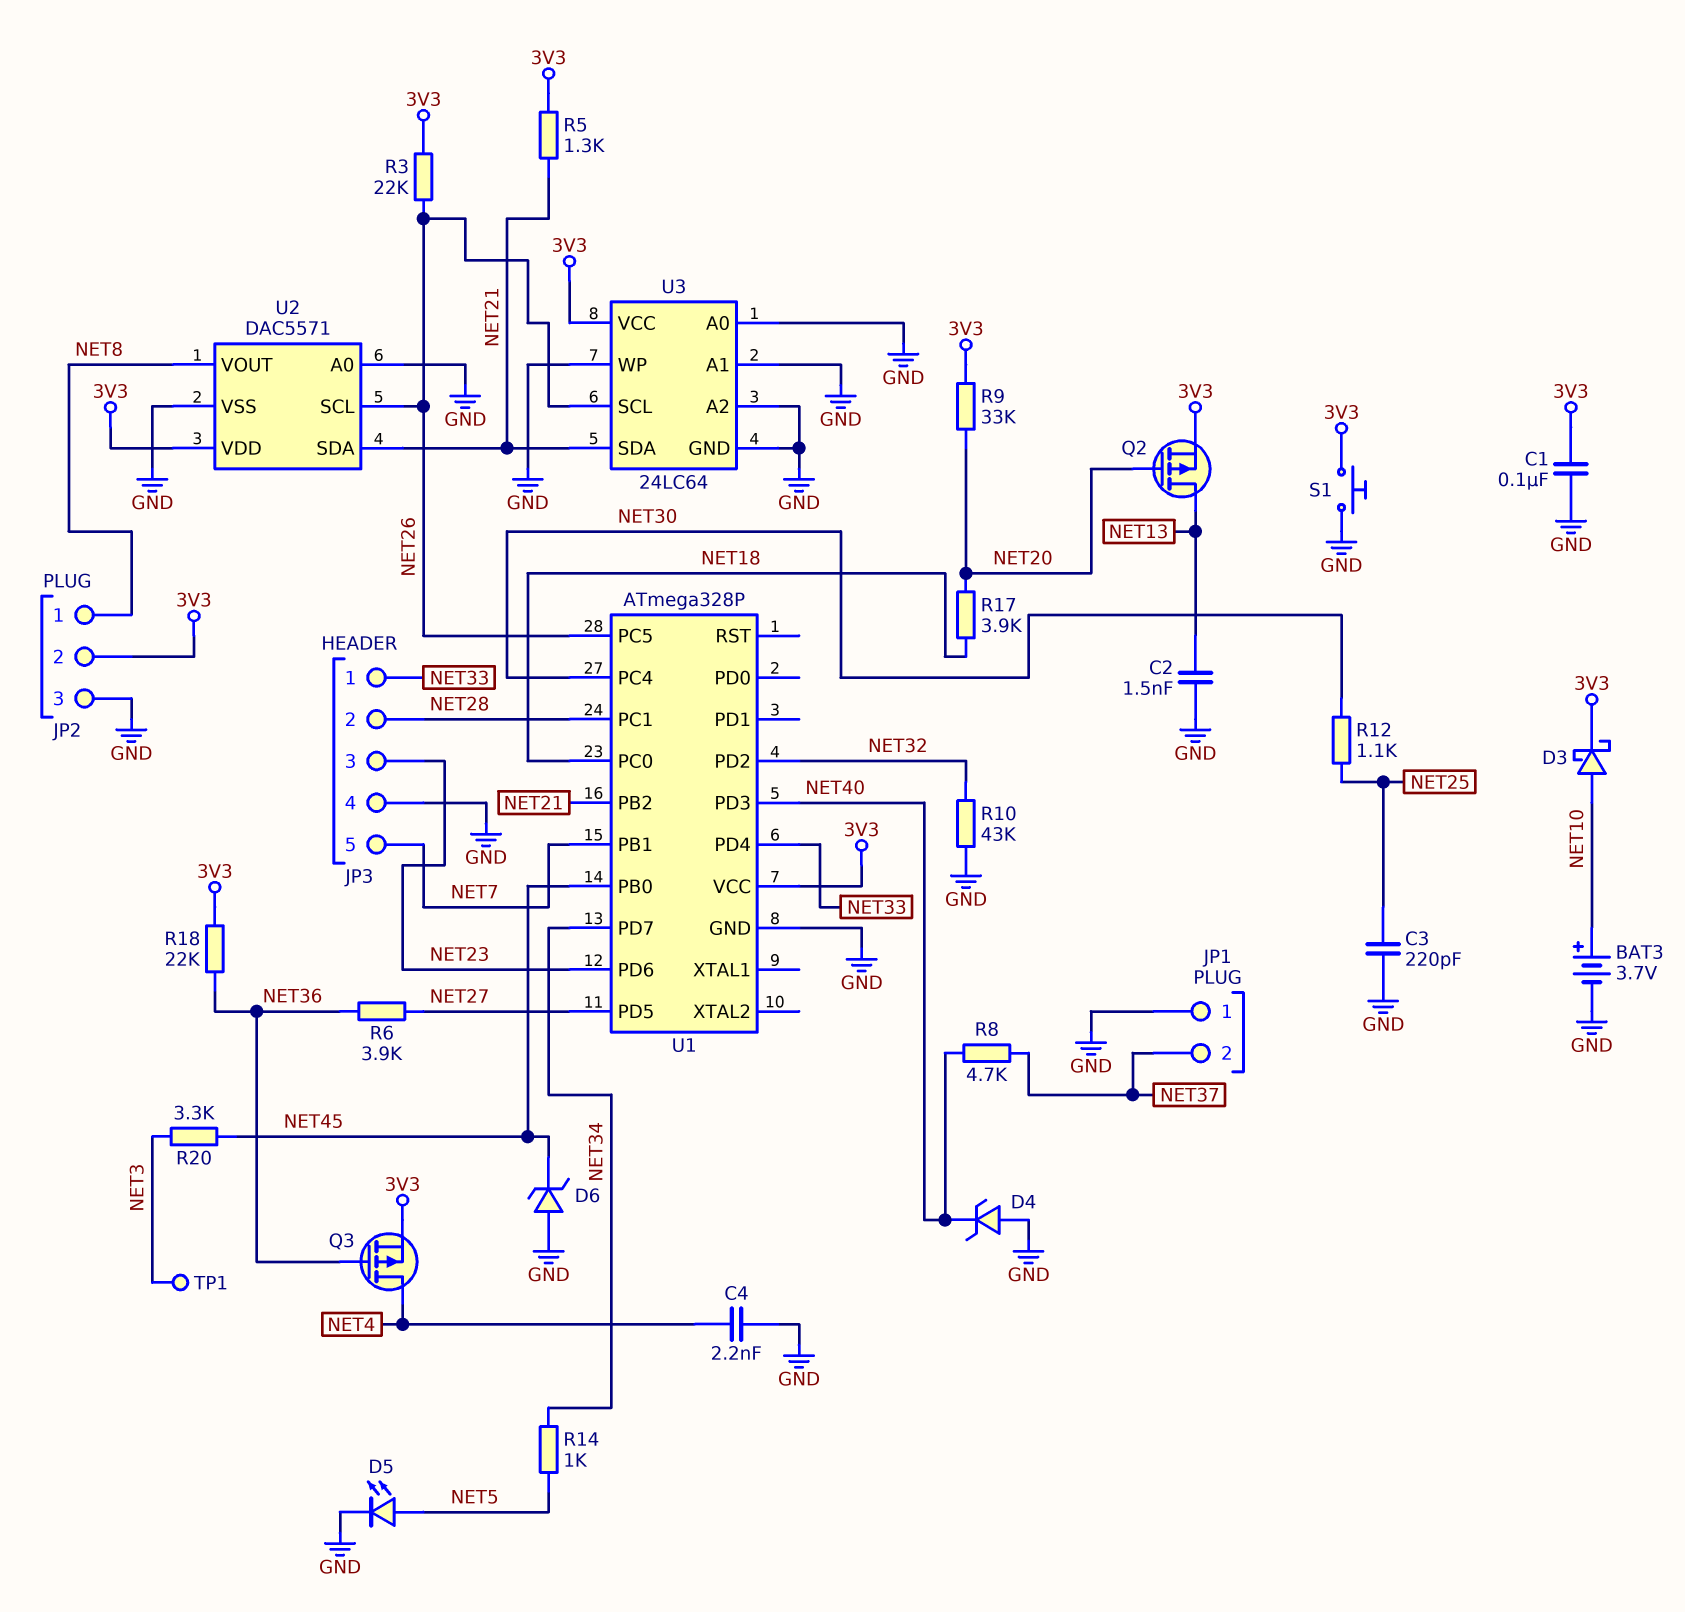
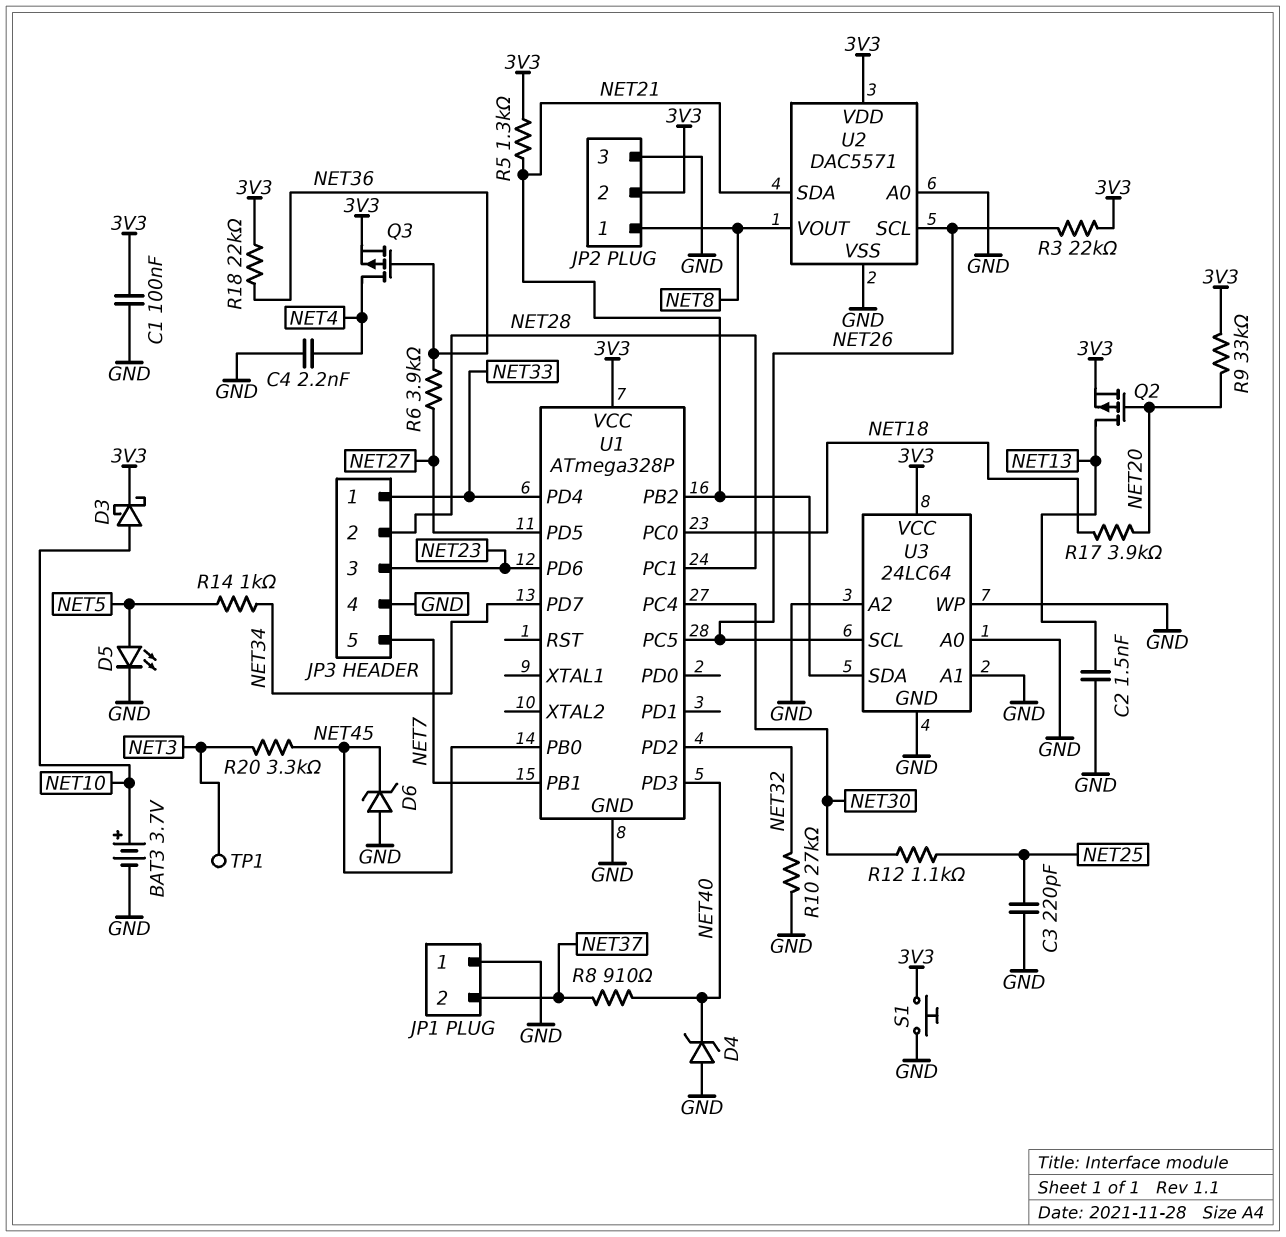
R8: 4.7k (NET37, NET40) -> 910 (NET37, NET40)
R10: 43k (GND, NET32) -> 27k (GND, NET32)

